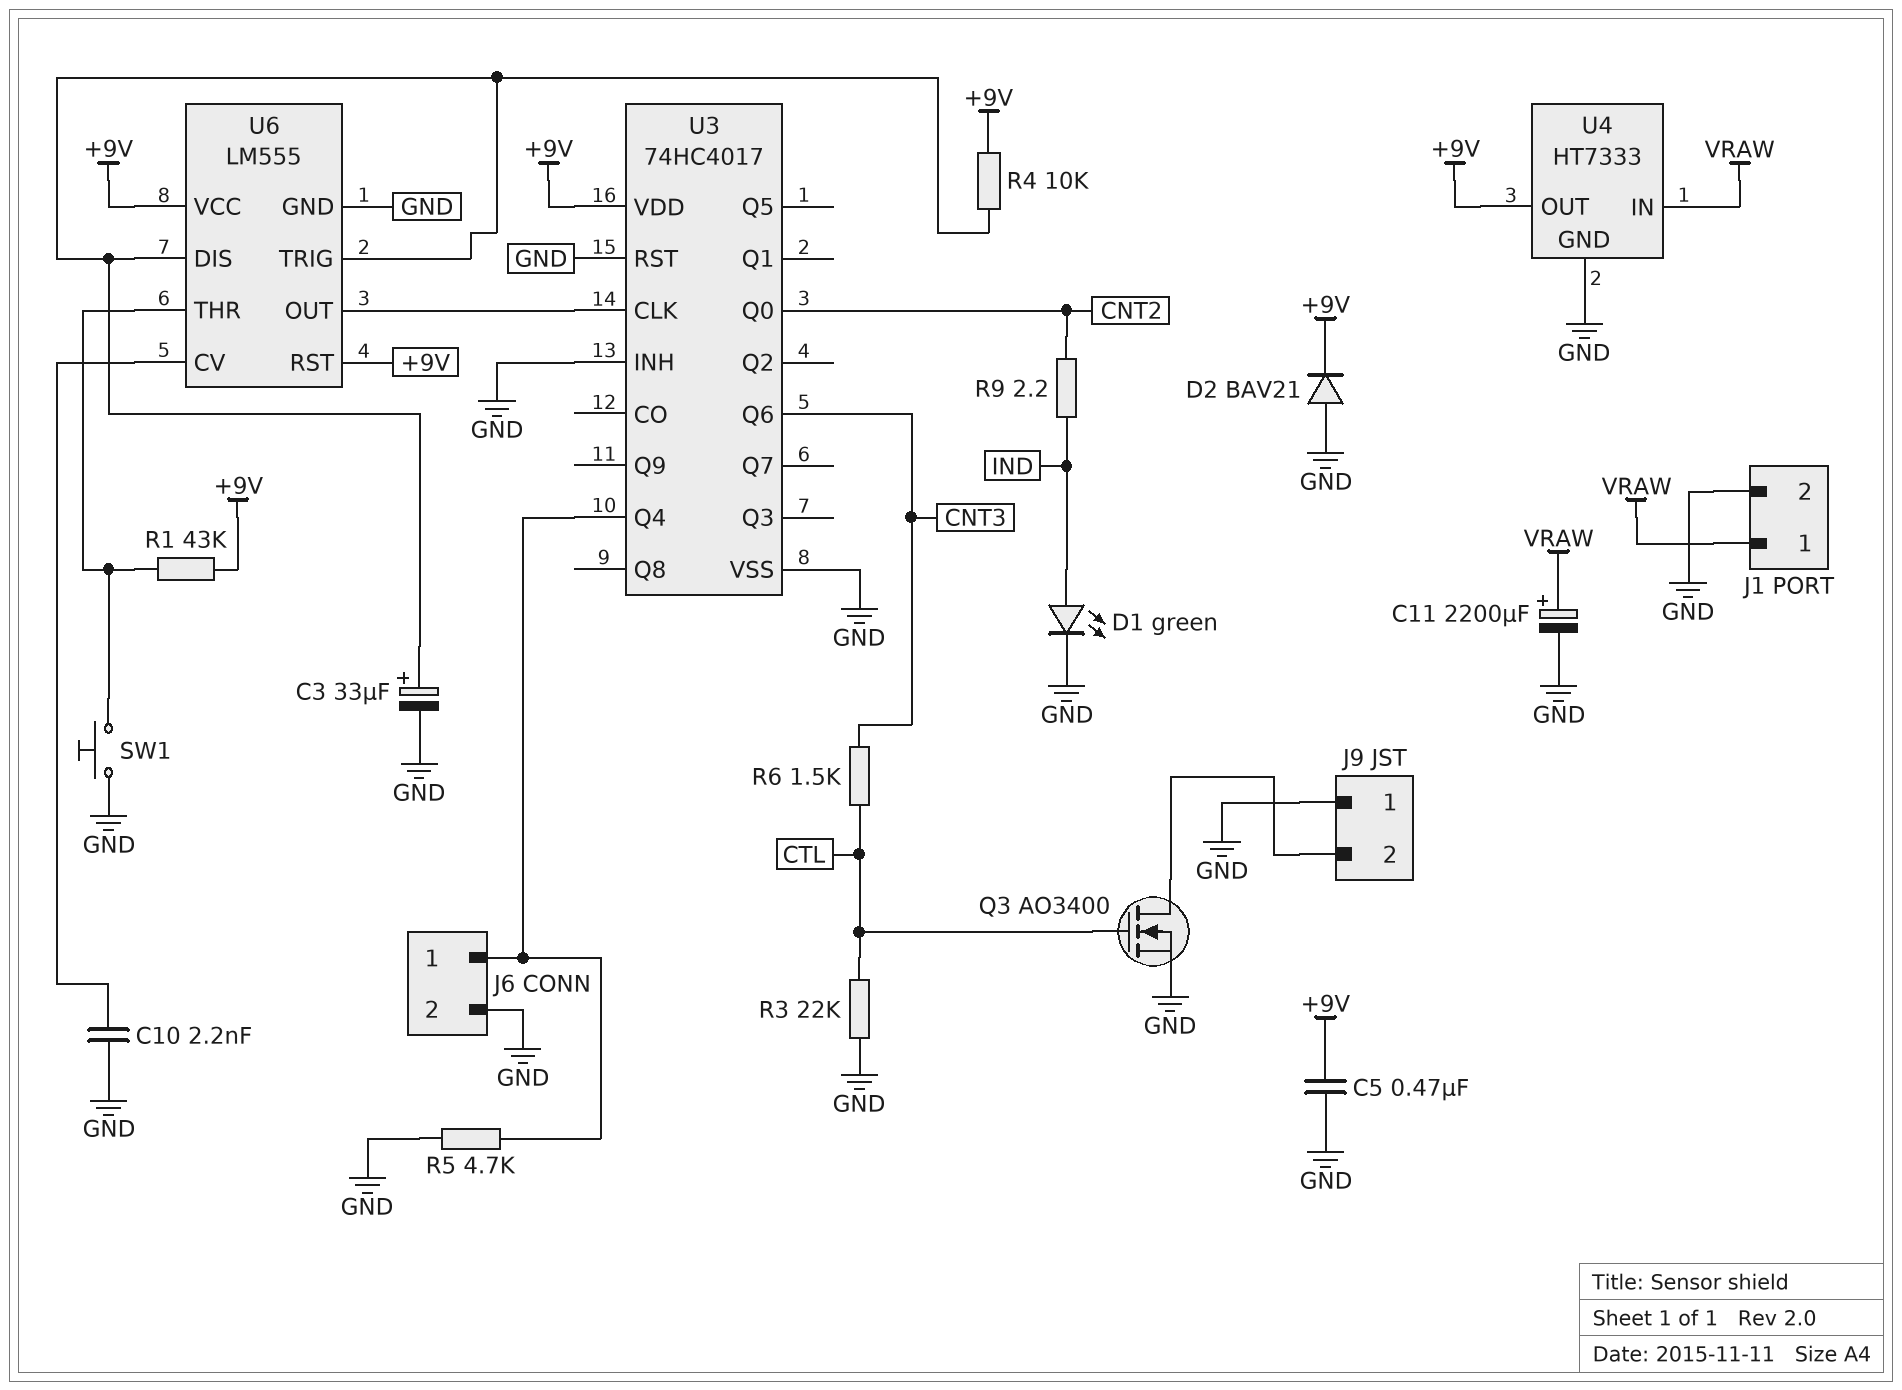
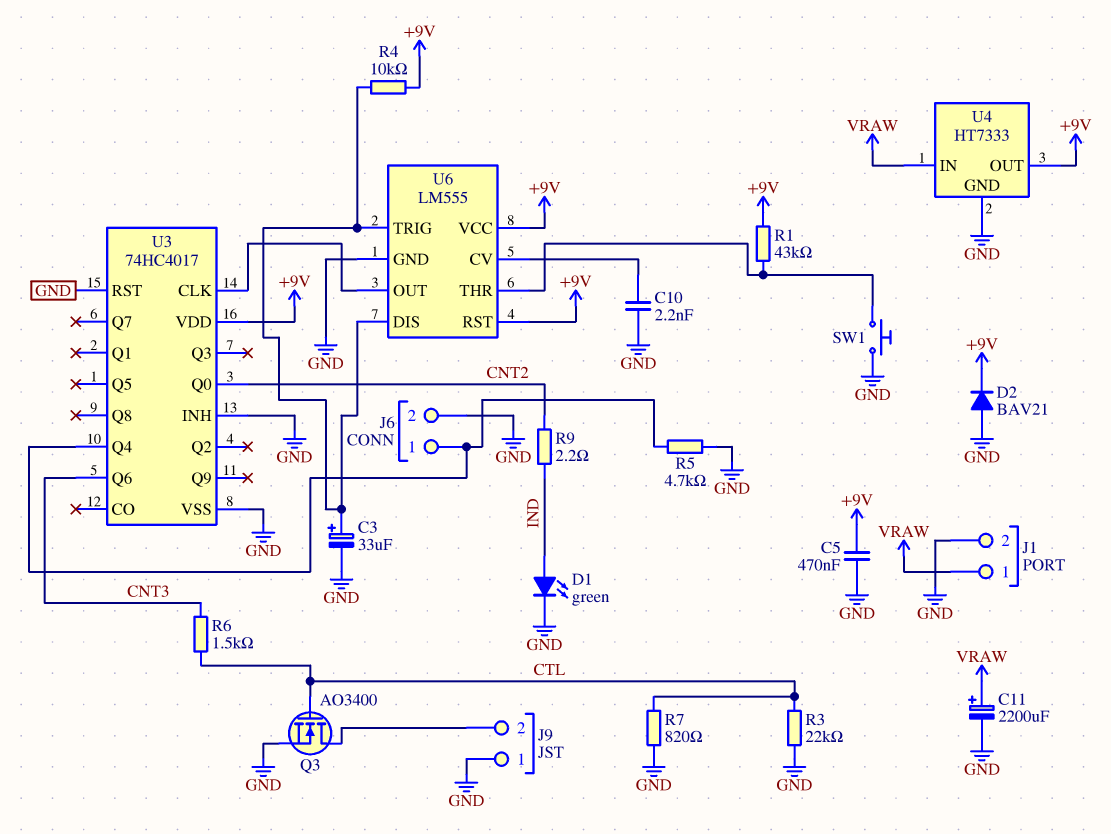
R7: none -> 820 (CTL, GND)

